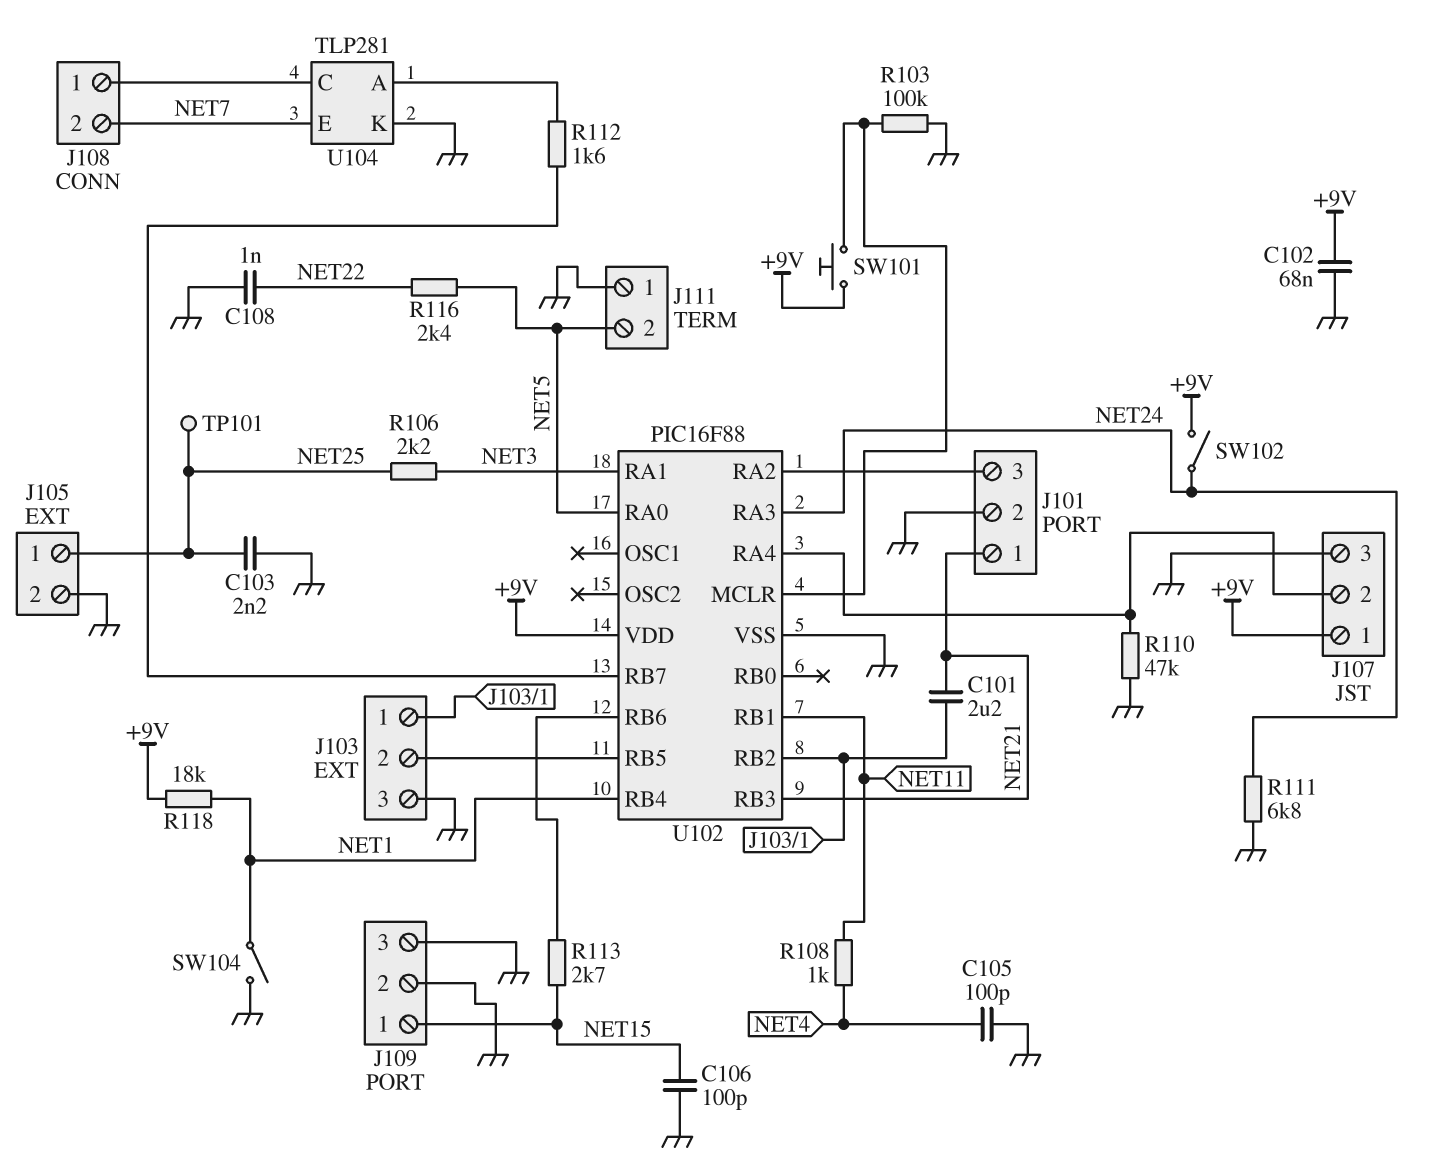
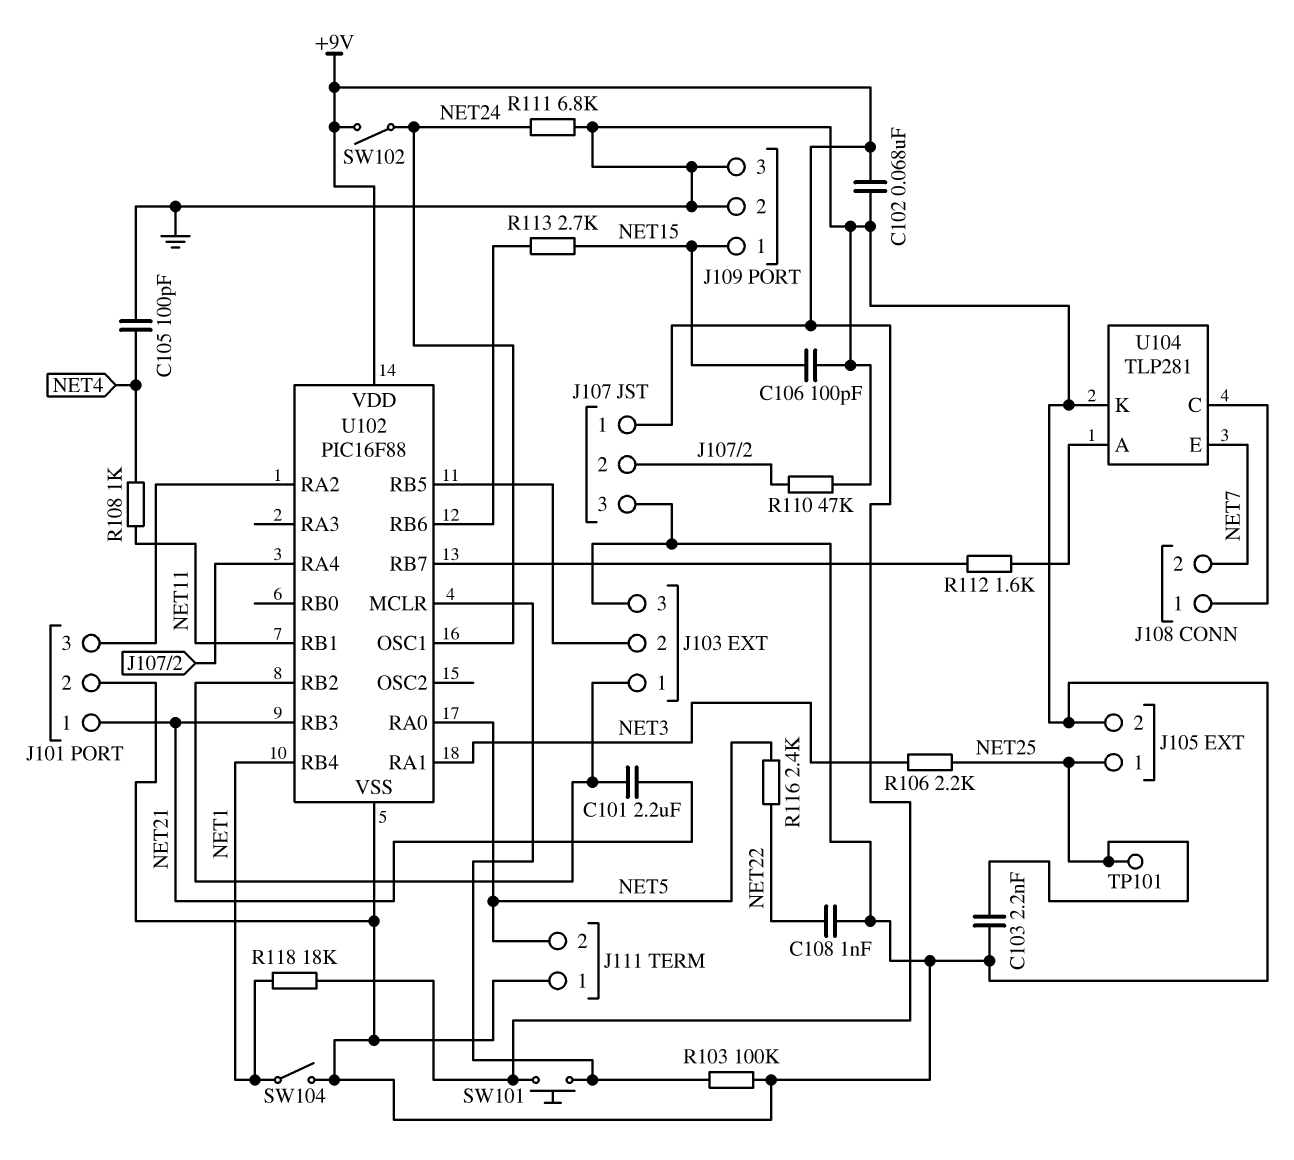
U102 pin OSC1: none -> NET24
U102 pin RA3: NET24 -> none

